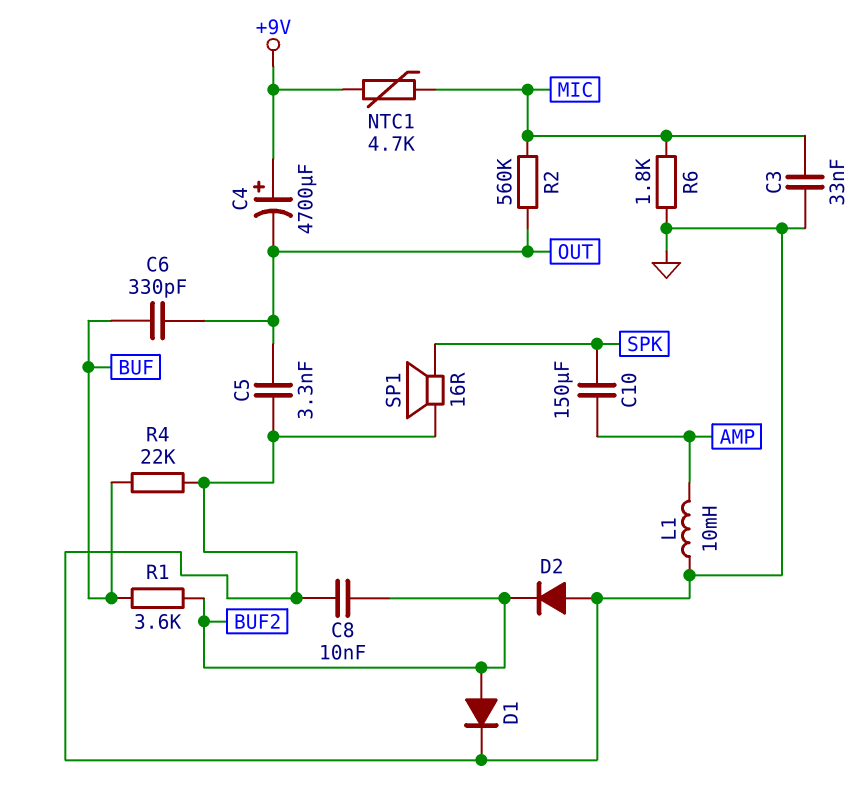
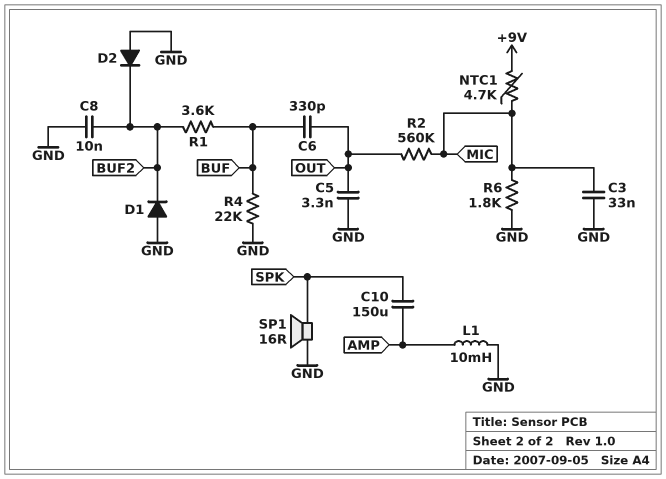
C4: 4700uF (plus +9V, minus OUT) -> none
D1: diode (A BUF2, K GND) -> diode (A GND, K BUF2)

